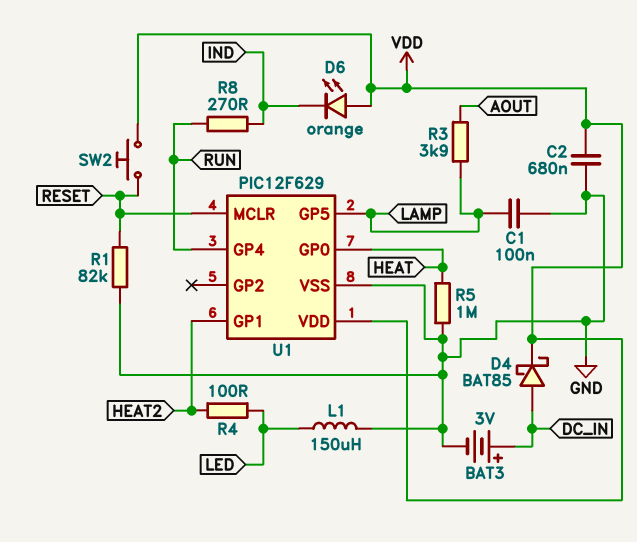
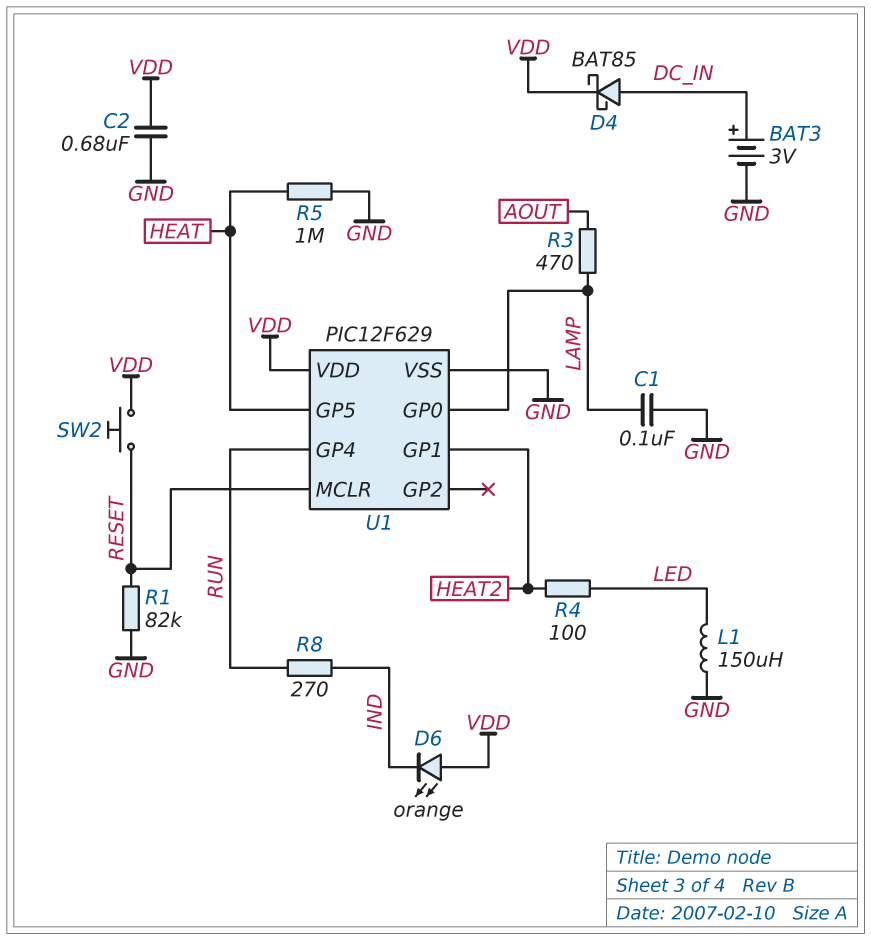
R3: 3.9k (AOUT, LAMP) -> 470 (AOUT, LAMP)
U1 pin GP0: HEAT -> LAMP
U1 pin GP5: LAMP -> HEAT

